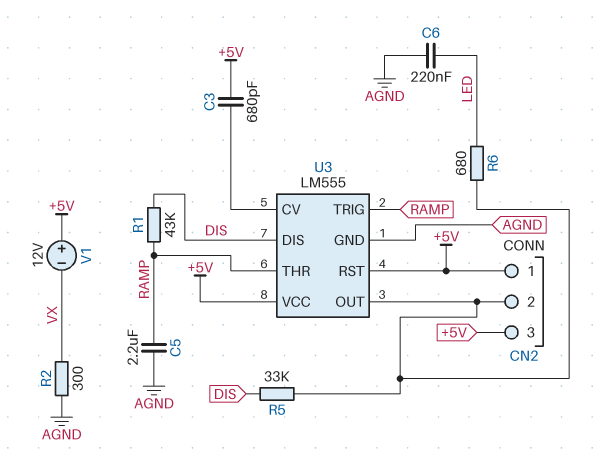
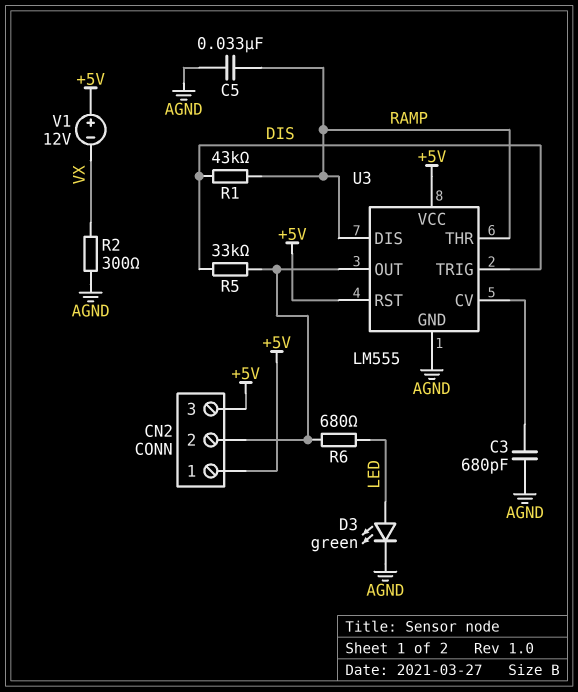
C3: 680pF (+5V, U3/CV) -> 680pF (AGND, U3/CV)
C5: 2.2uF (AGND, RAMP) -> 33nF (AGND, RAMP)
C6: 220nF (AGND, LED) -> none
D3: none -> LED green (A LED, K AGND)
U3 pin DIS: DIS -> RAMP
U3 pin TRIG: RAMP -> DIS

